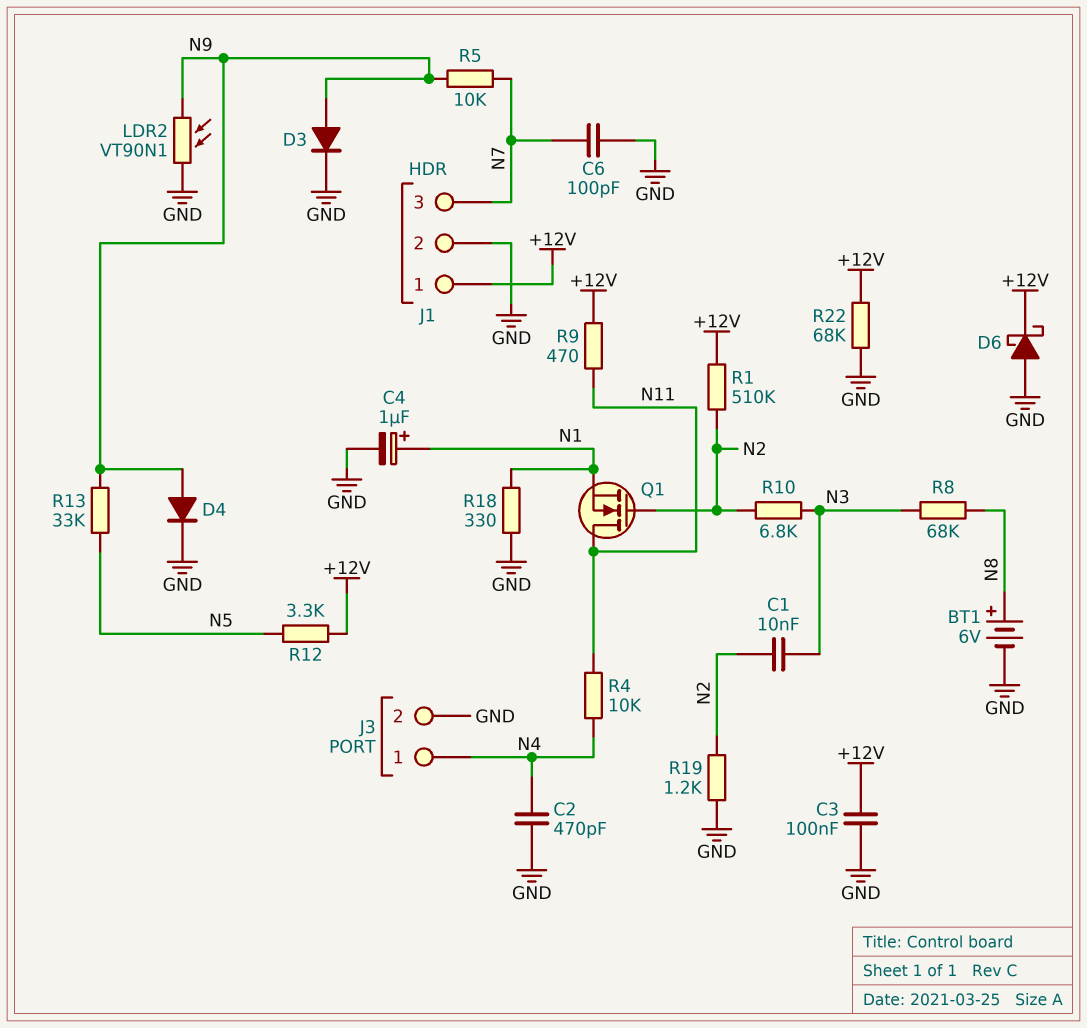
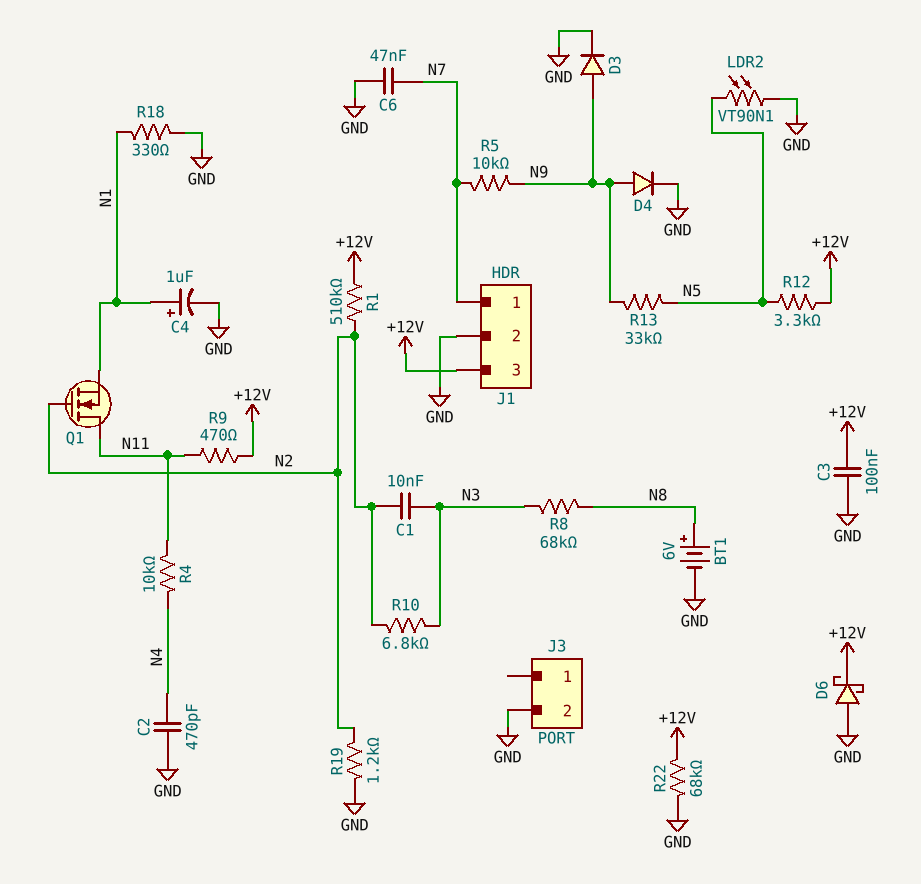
C6: 100pF (GND, N7) -> 47nF (GND, N7)
J1 pin 1: +12V -> N7
J1 pin 3: N7 -> +12V
J3 pin 1: N4 -> none
LDR2: VT90N1 (GND, N9) -> VT90N1 (GND, N5)

